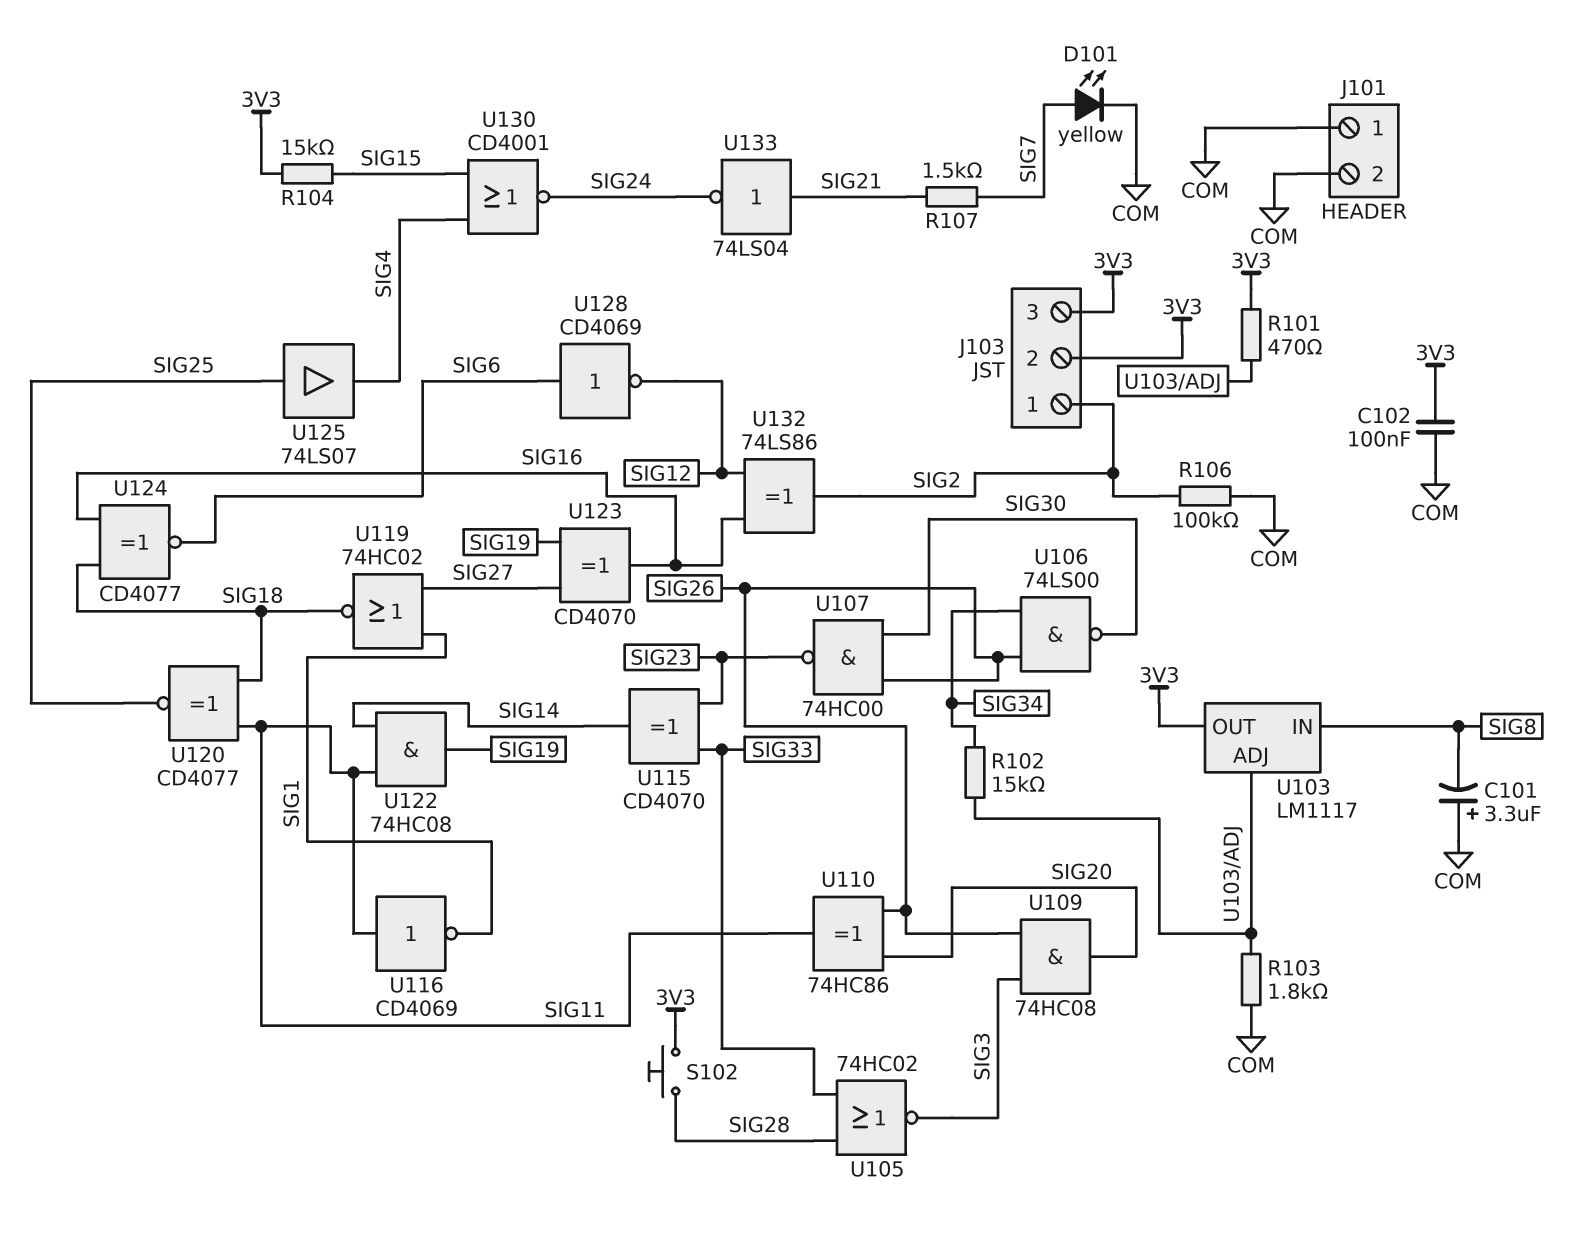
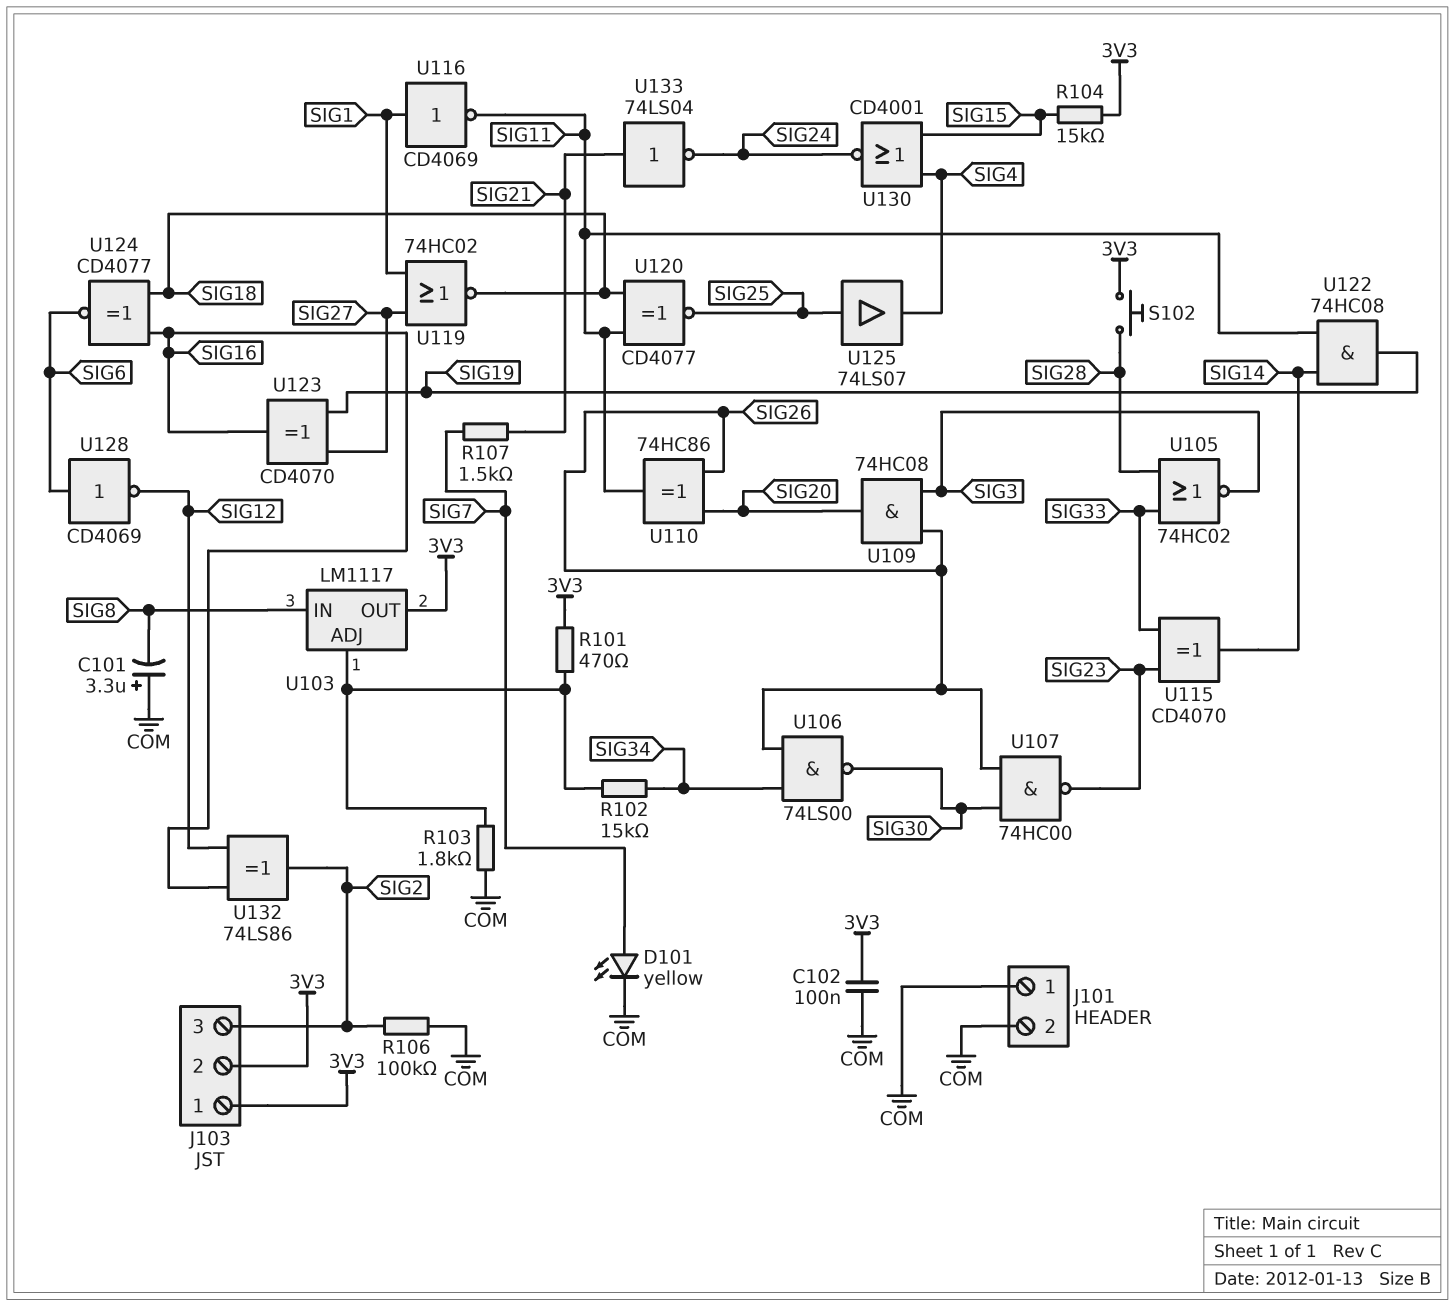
J103 pin 1: SIG2 -> 3V3
J103 pin 3: 3V3 -> SIG2
U116: NOT CD4069 (in SIG11, out SIG1) -> NOT CD4069 (in SIG1, out SIG11)

